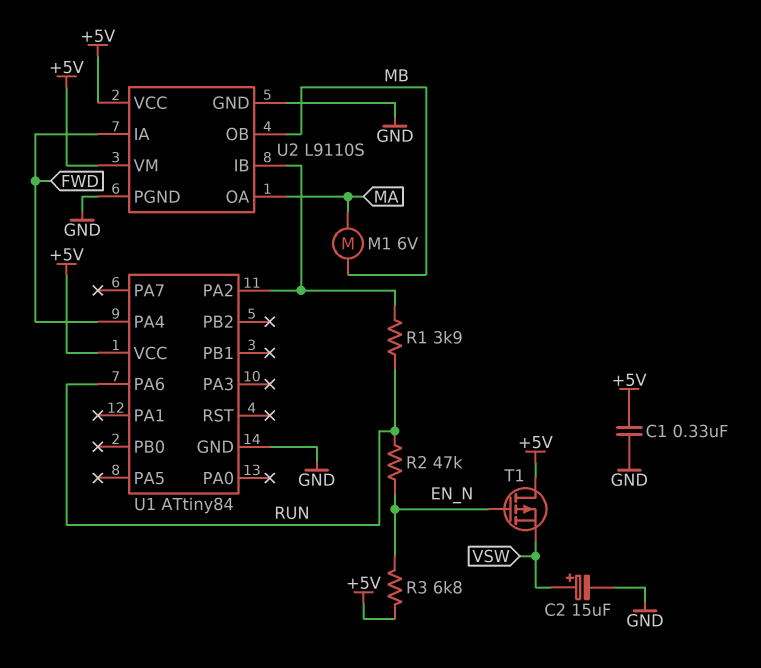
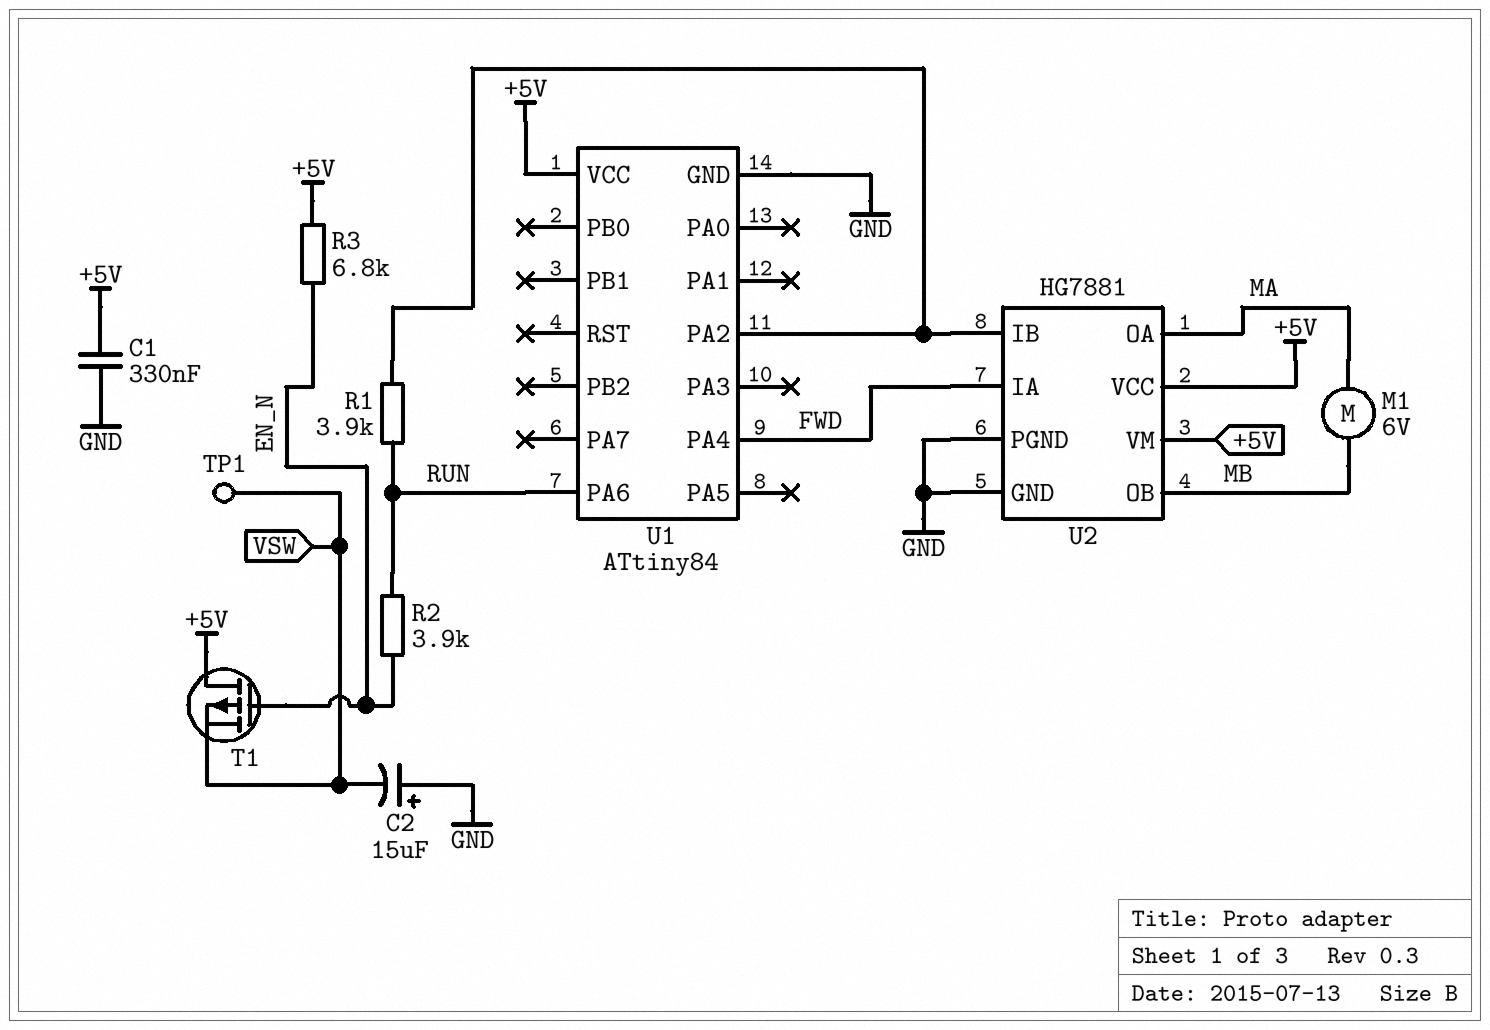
C2: 15uF (plus VSW, minus GND) -> 15uF (plus GND, minus VSW)
R2: 47k (EN_N, RUN) -> 3.9k (EN_N, RUN)
TP1: none -> test point (VSW)
U2: L9110S -> HG7881

